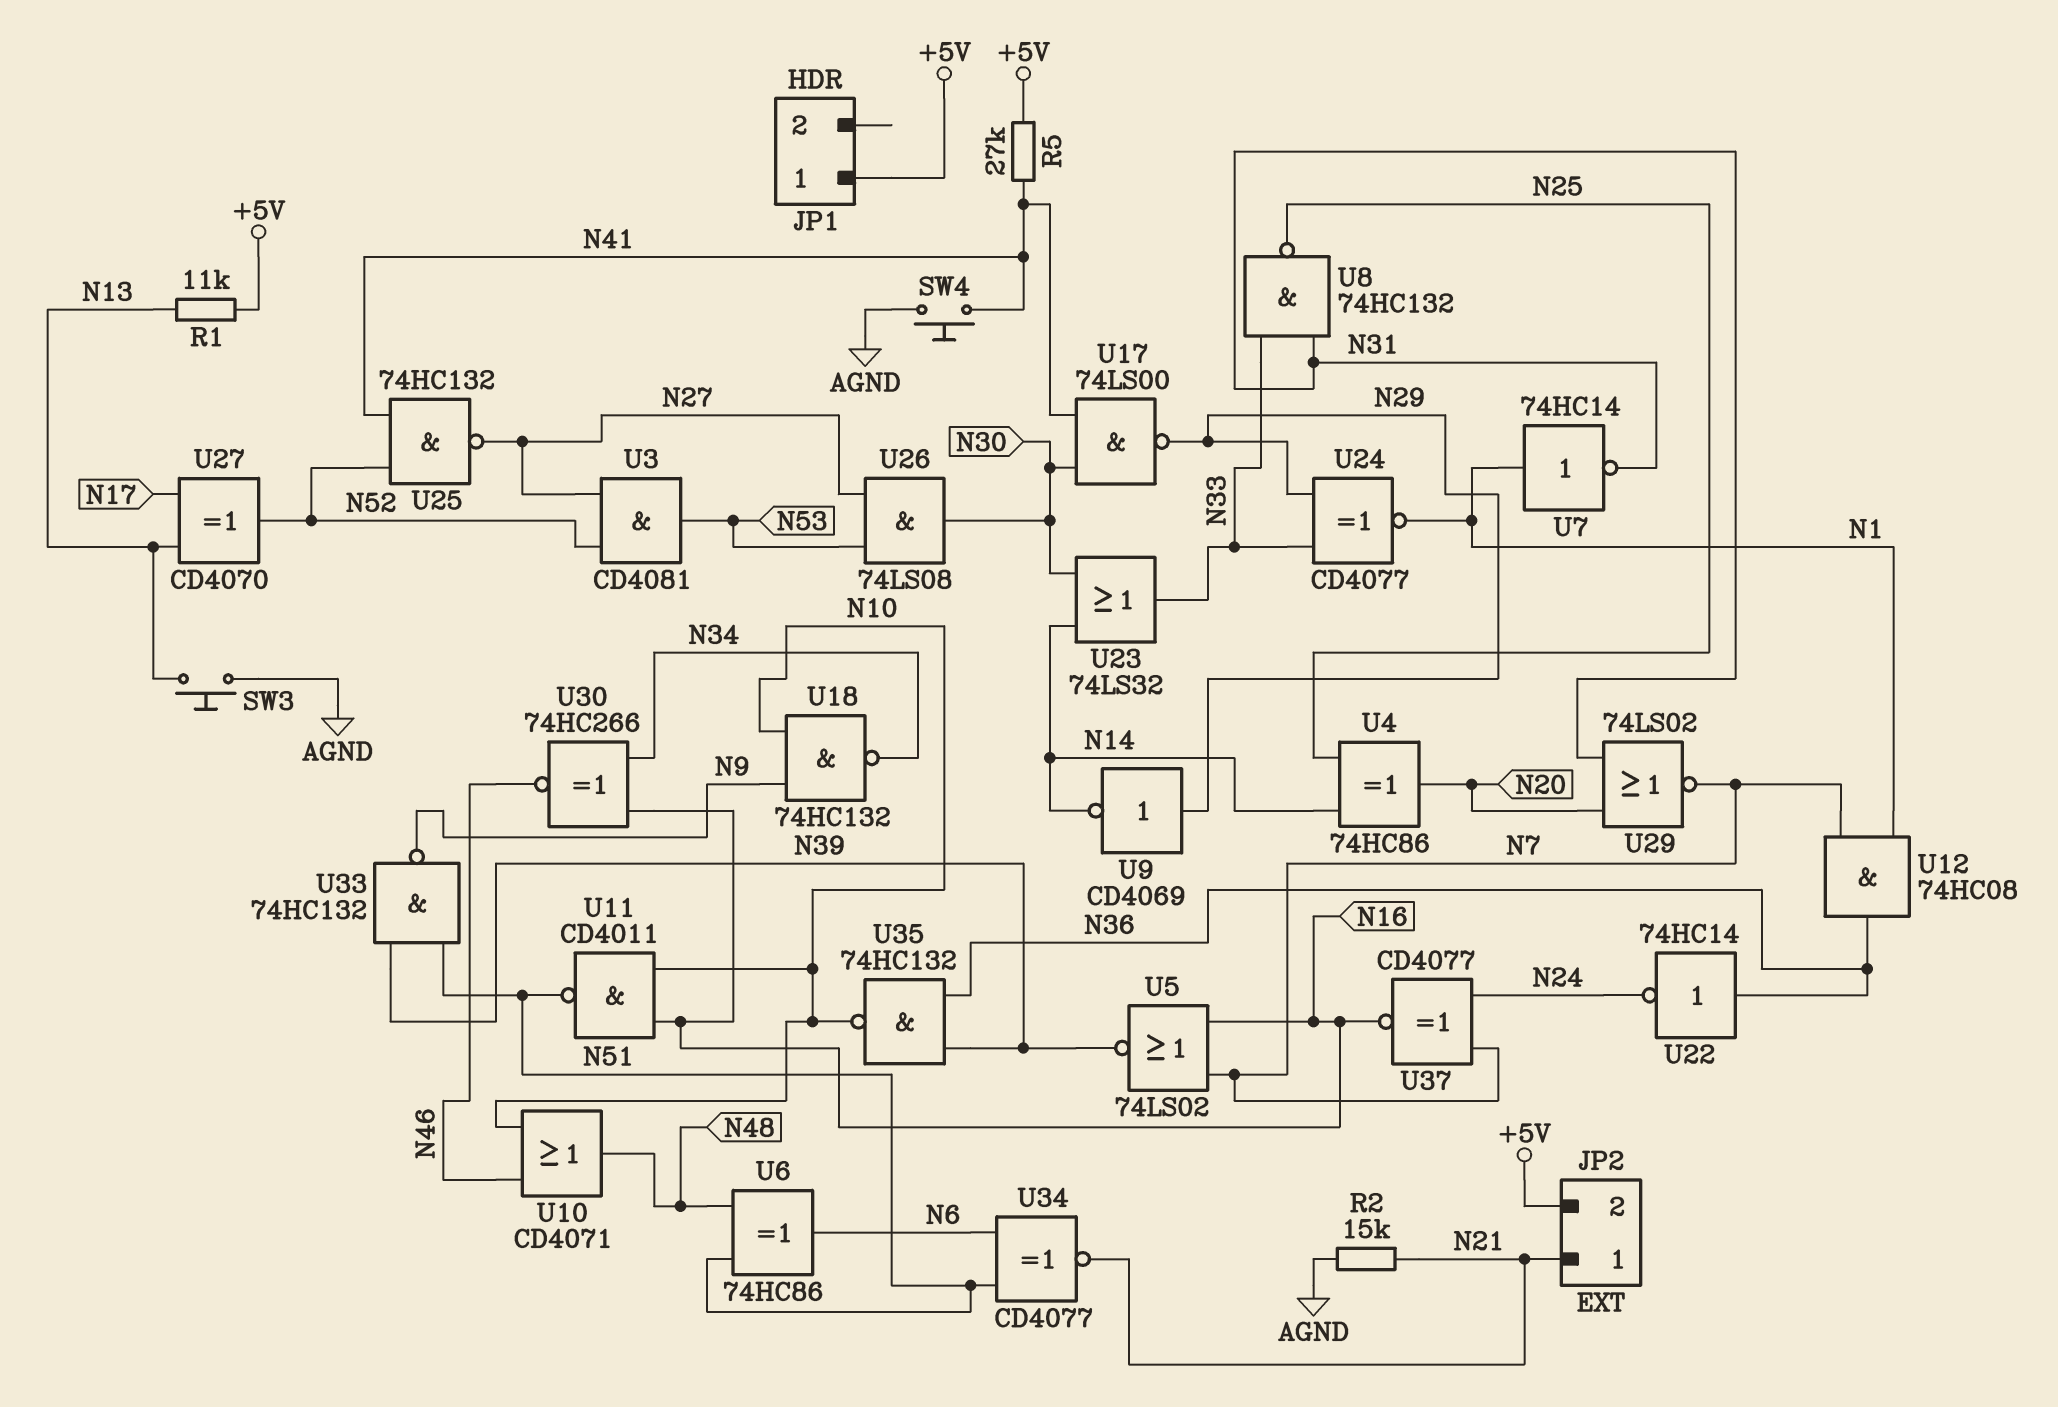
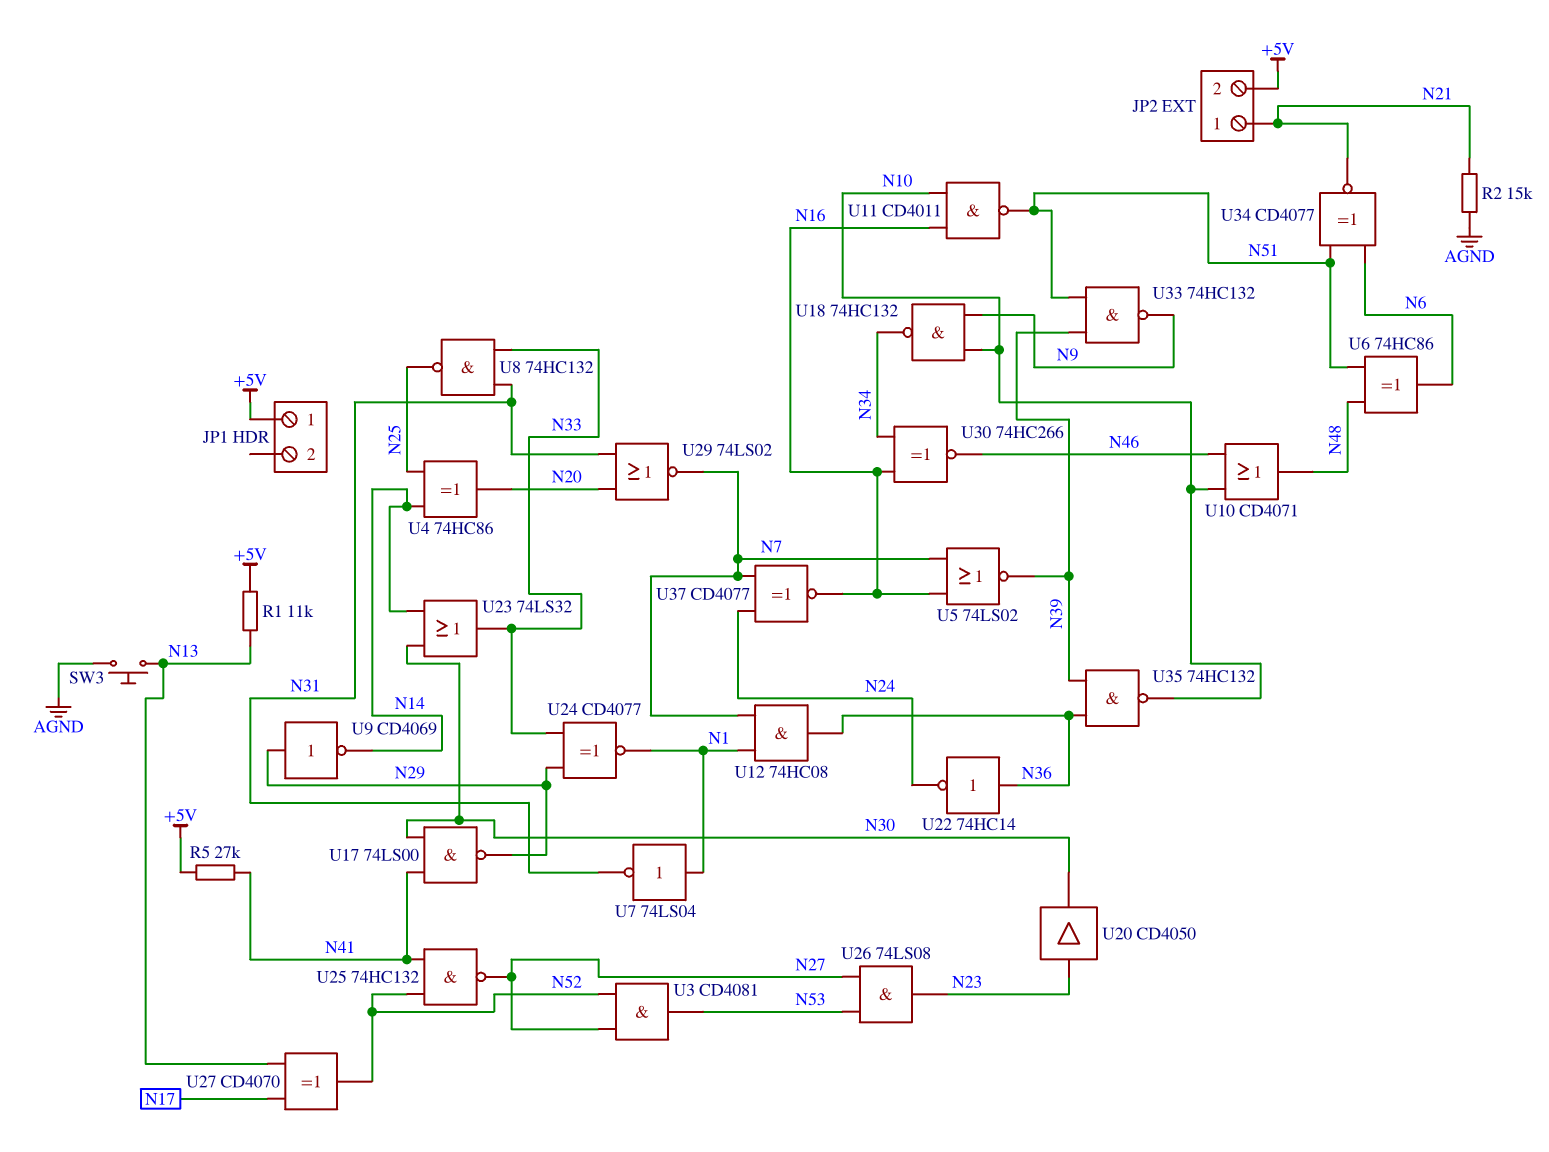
SW4: button (AGND, N41) -> none
U7: NOT 74HC14 (in N1, out N31) -> NOT 74LS04 (in N1, out N31)
U20: none -> buffer CD4050 (in N23, out N30)
U26: AND 74LS08 (in N27, in N53, out N30) -> AND 74LS08 (in N27, in N53, out N23)

